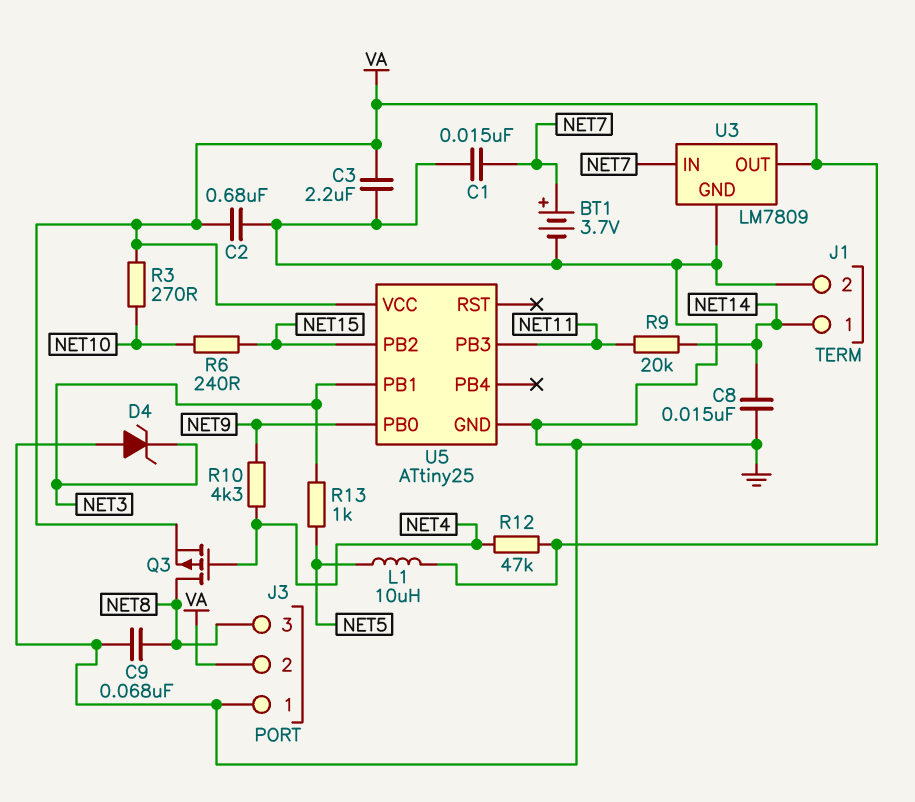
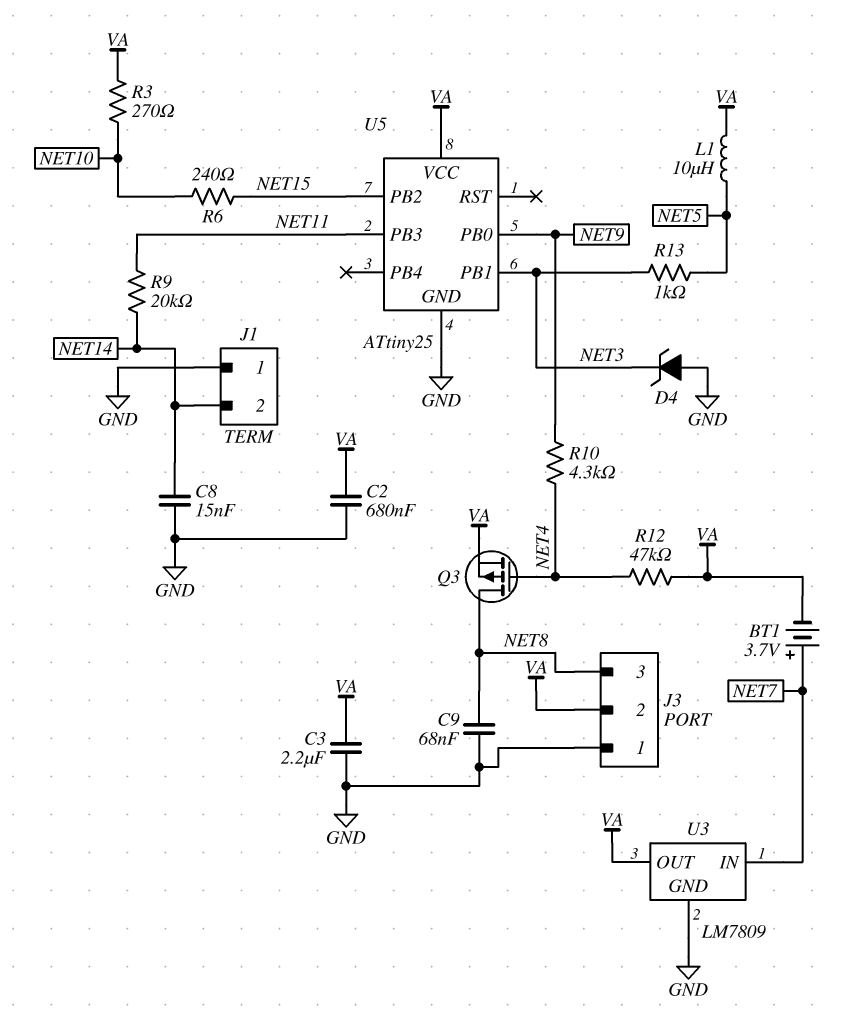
BT1: 3.7V (plus NET7, minus GND) -> 3.7V (plus NET7, minus VA)
C1: 15nF (GND, NET7) -> none
J1 pin 1: NET14 -> GND
J1 pin 2: GND -> NET14

